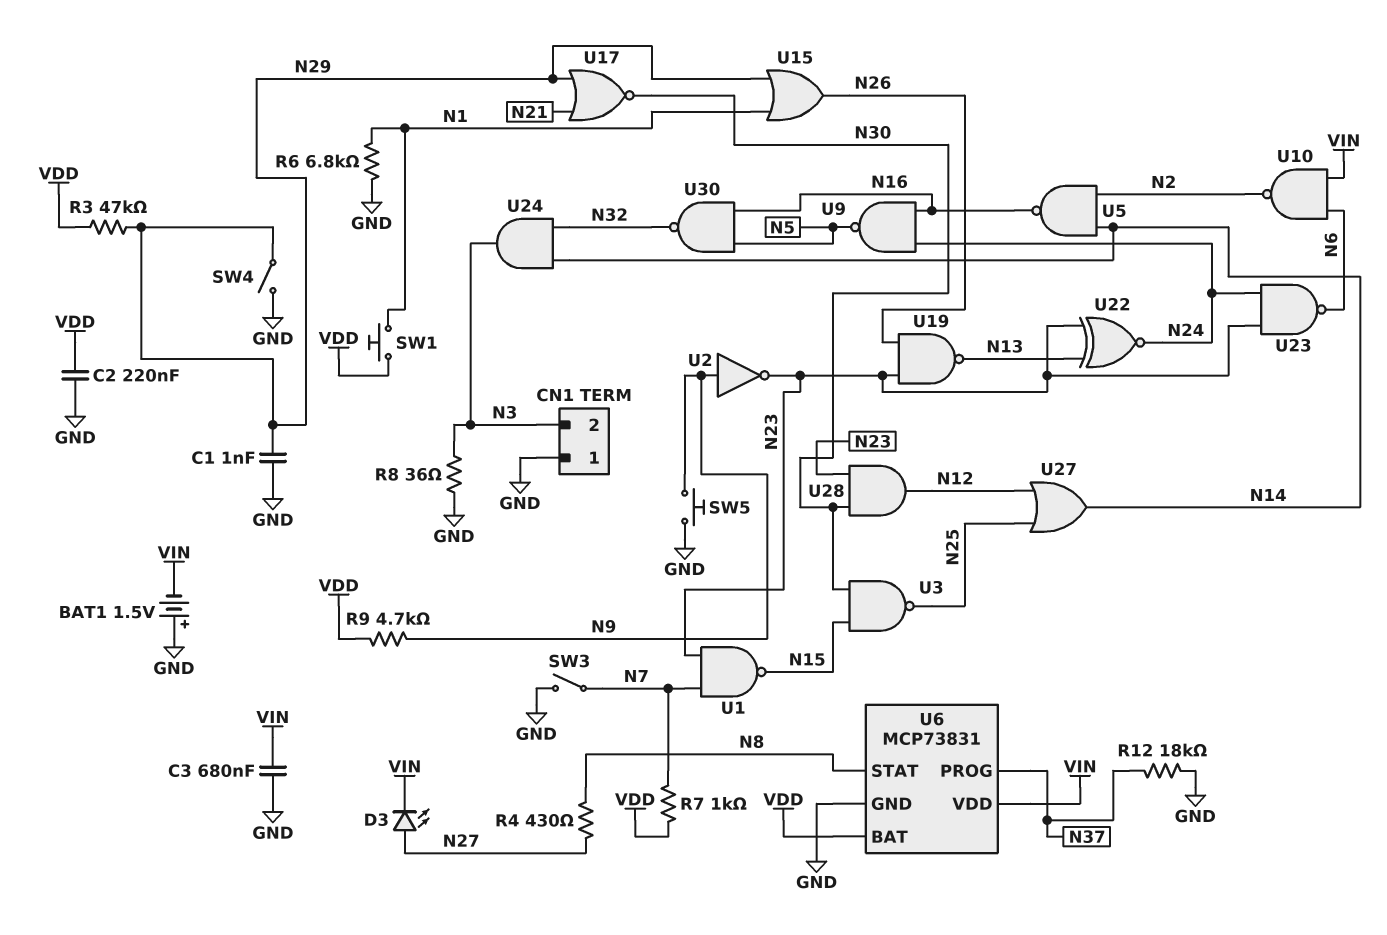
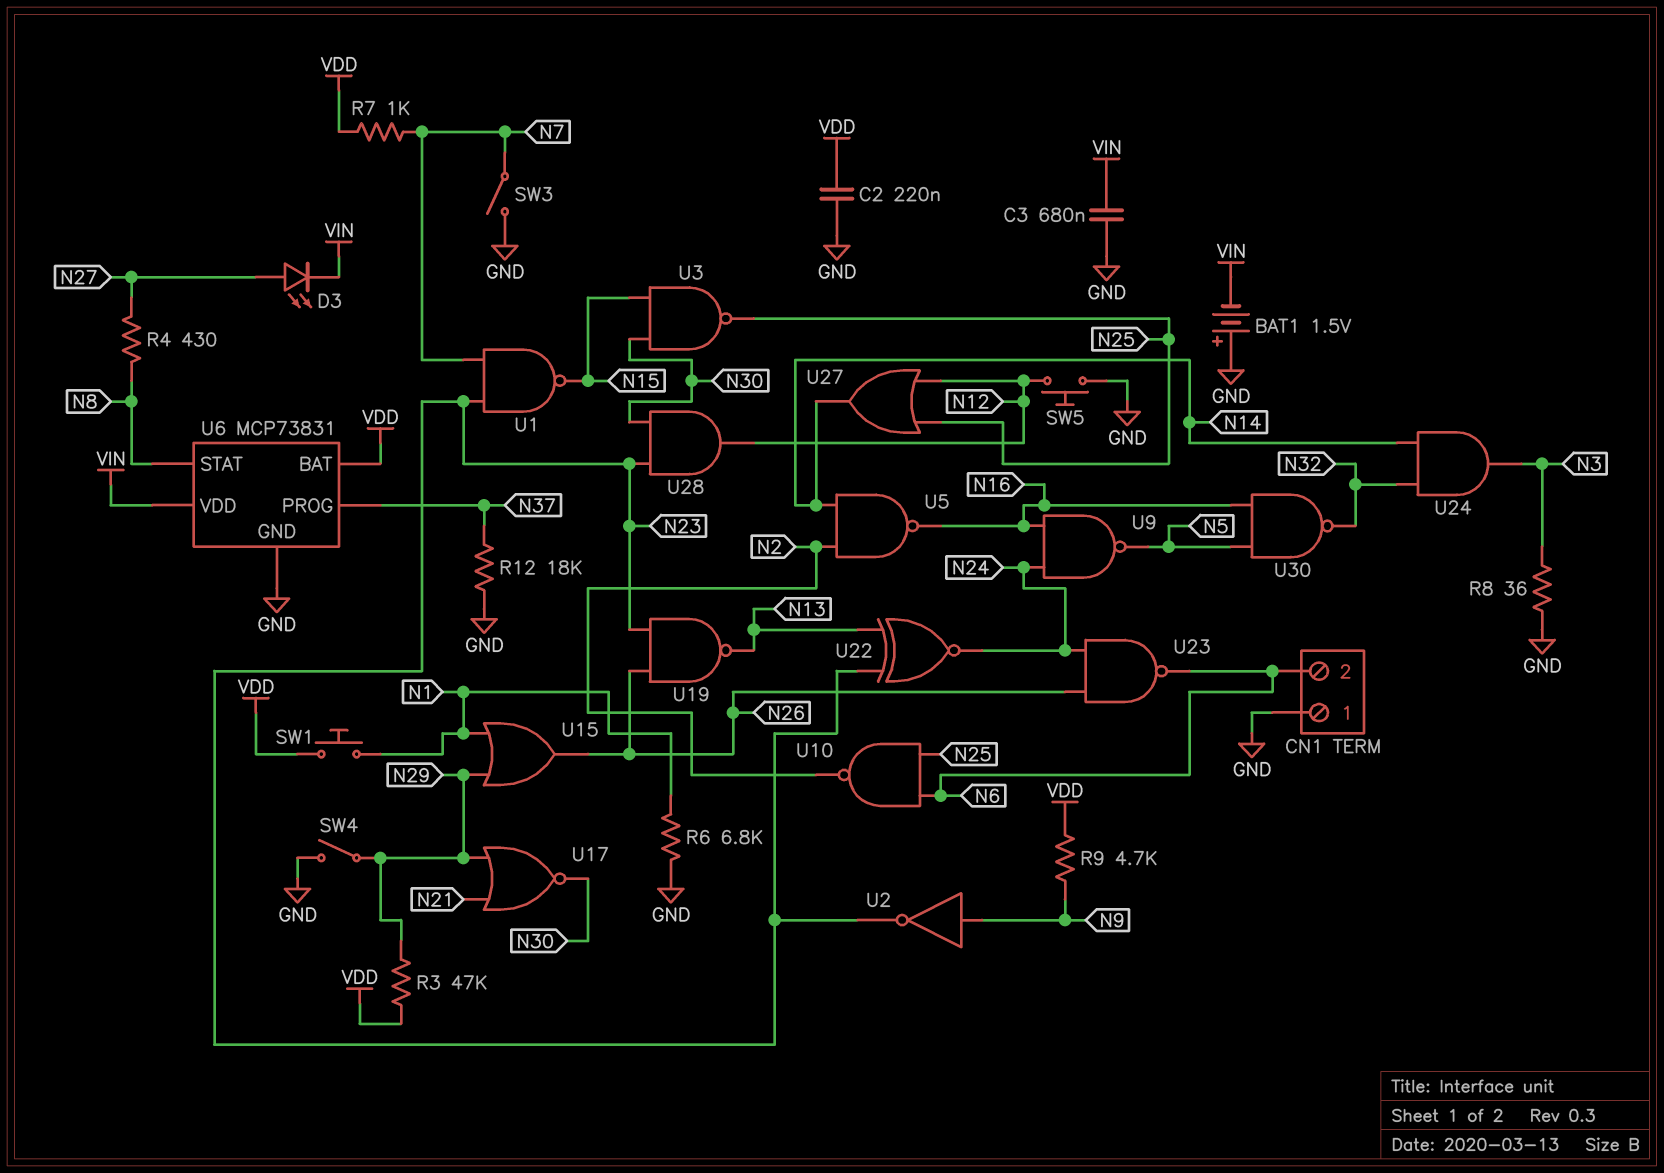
C1: 1nF (GND, N29) -> none
CN1 pin 2: N3 -> N6
SW5: button (GND, N9) -> button (GND, N12)
U10: NAND (in N6, in VIN, out N2) -> NAND (in N6, in N25, out N2)
U23: NAND (in N23, in N24, out N6) -> NAND (in N24, in N26, out N6)

